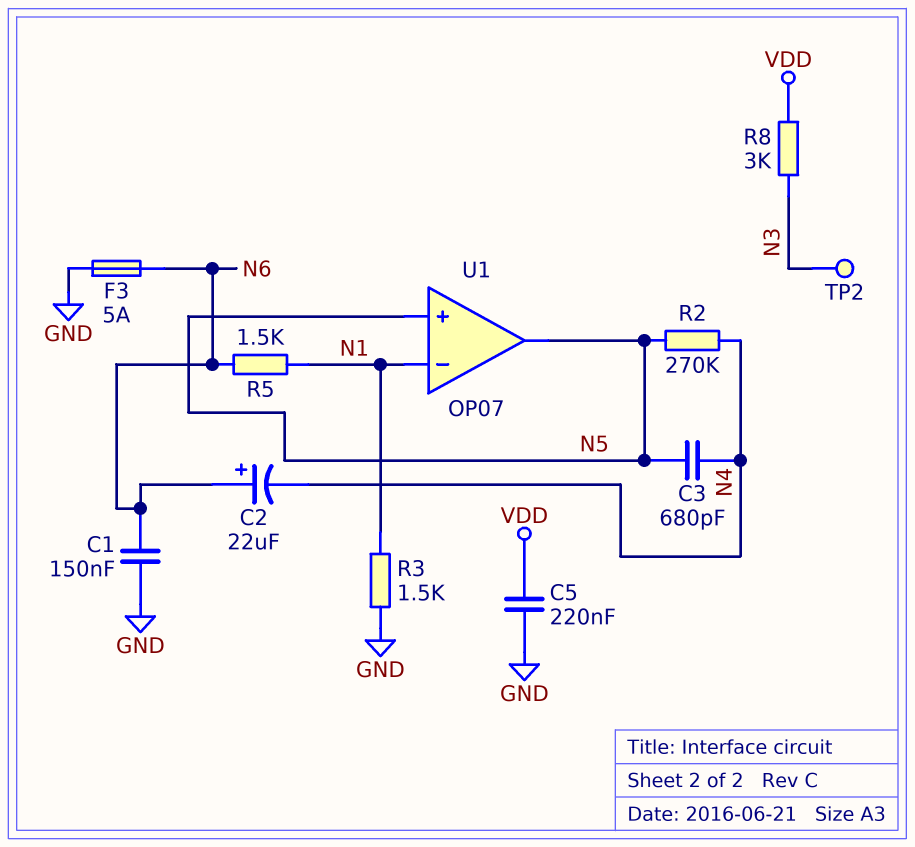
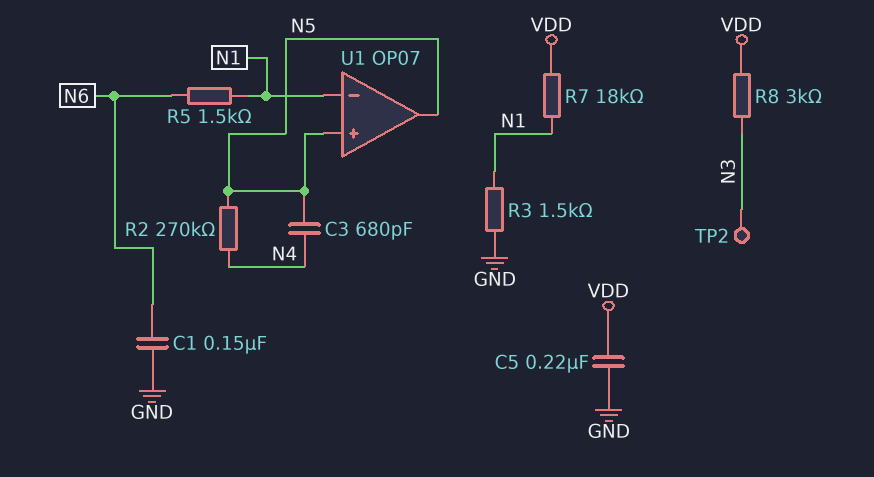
C2: 22uF (plus N6, minus N4) -> none
F3: 5A (GND, N6) -> none
R7: none -> 18k (N1, VDD)

